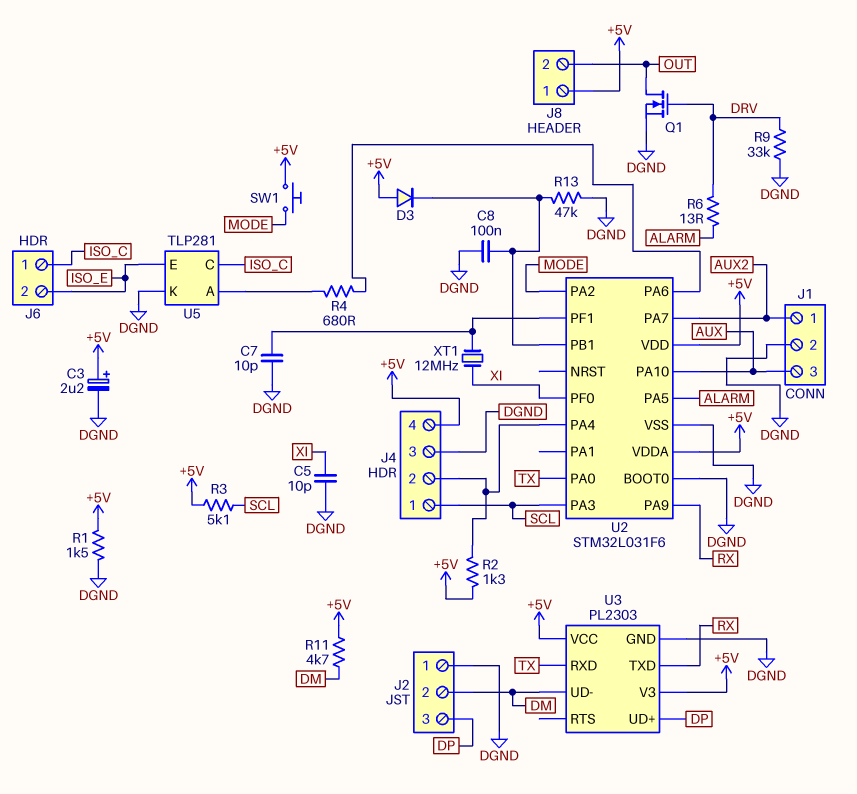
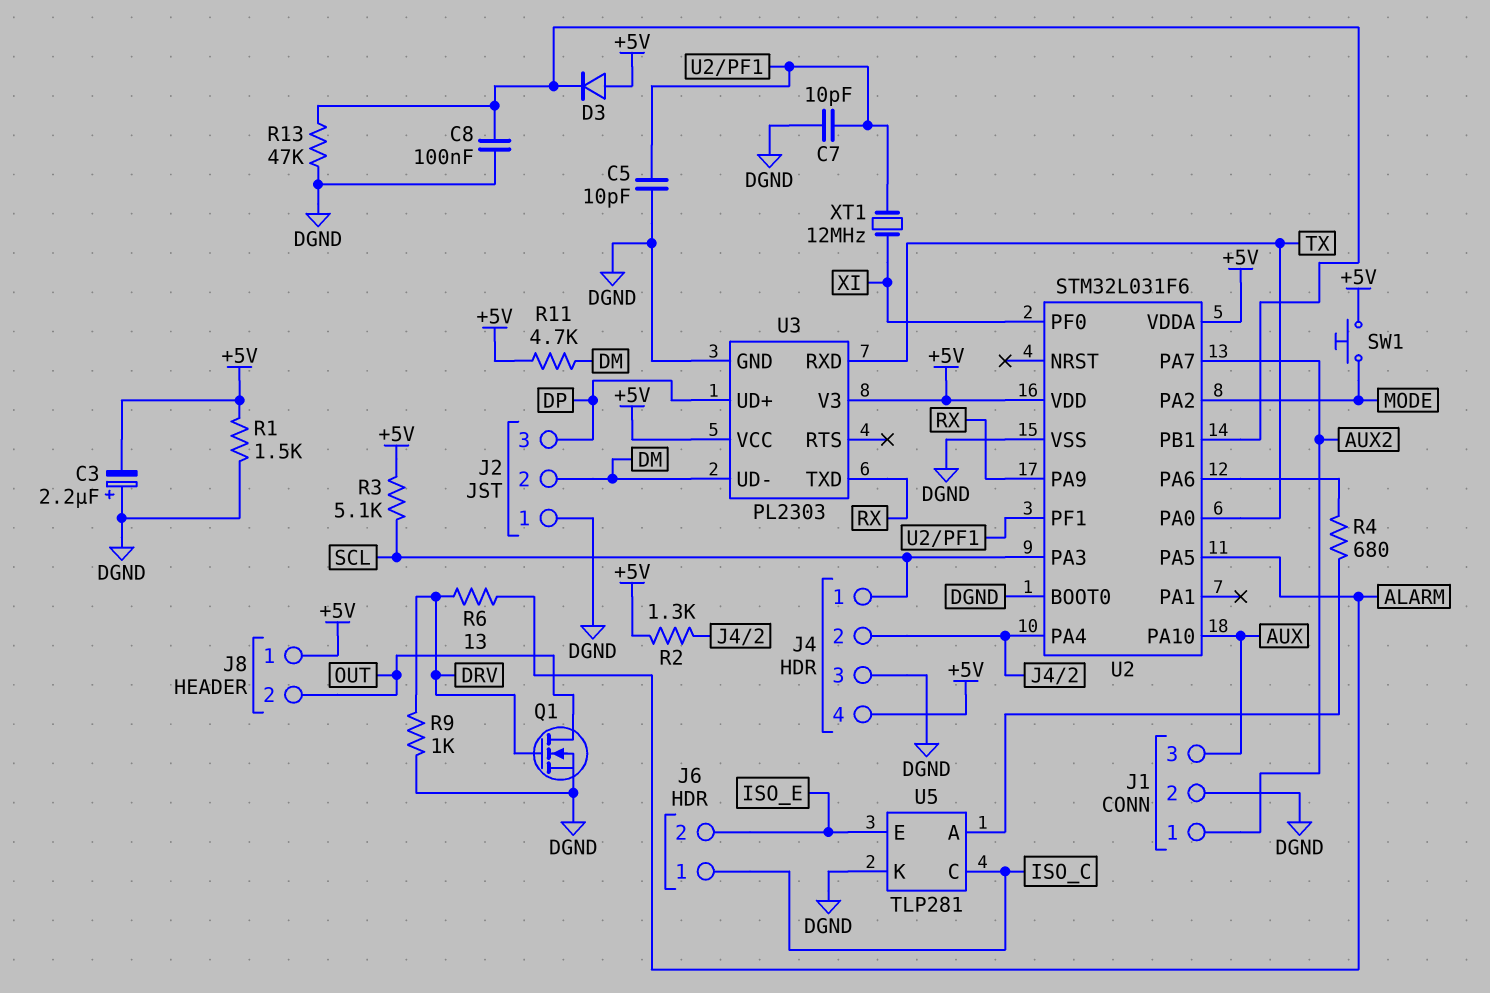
C3: 2.2uF (plus +5V, minus DGND) -> 2.2uF (plus DGND, minus +5V)
C5: 10pF (DGND, XI) -> 10pF (DGND, U2/PF1)
R9: 33k (DGND, DRV) -> 1k (DGND, DRV)

